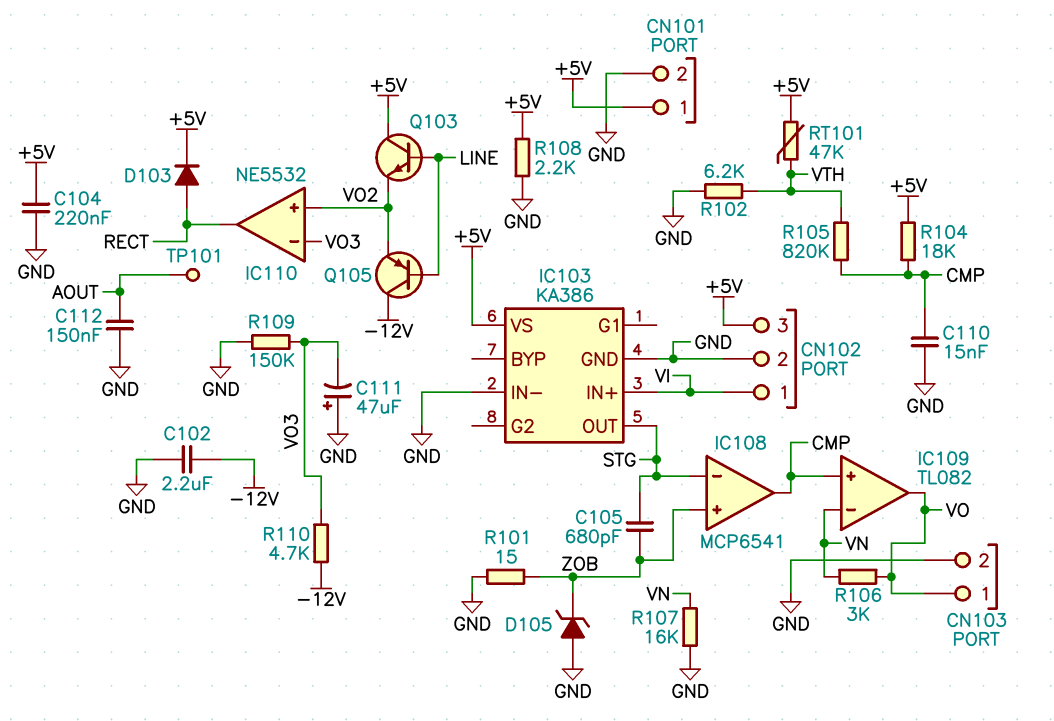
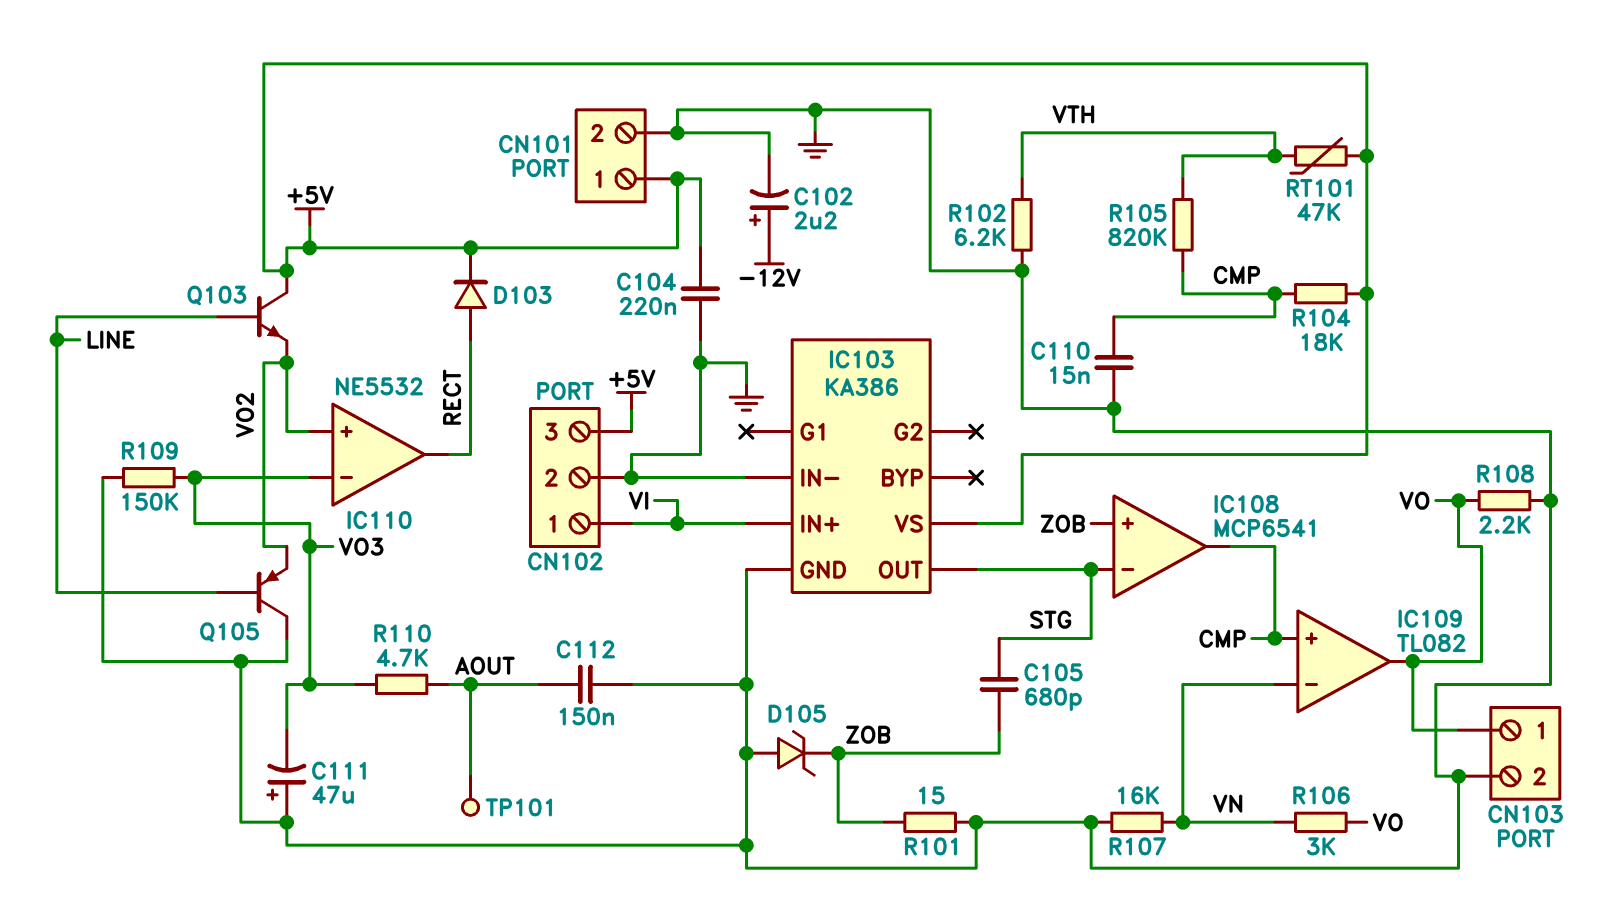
C102: 2.2uF (-12V, GND) -> 2.2uF (plus -12V, minus GND)
Q105: PNP (B LINE, C -12V, E VO2) -> PNP (B LINE, C GND, E VO2)
R108: 2.2k (+5V, GND) -> 2.2k (GND, VO)
R110: 4.7k (-12V, VO3) -> 4.7k (AOUT, VO3)

